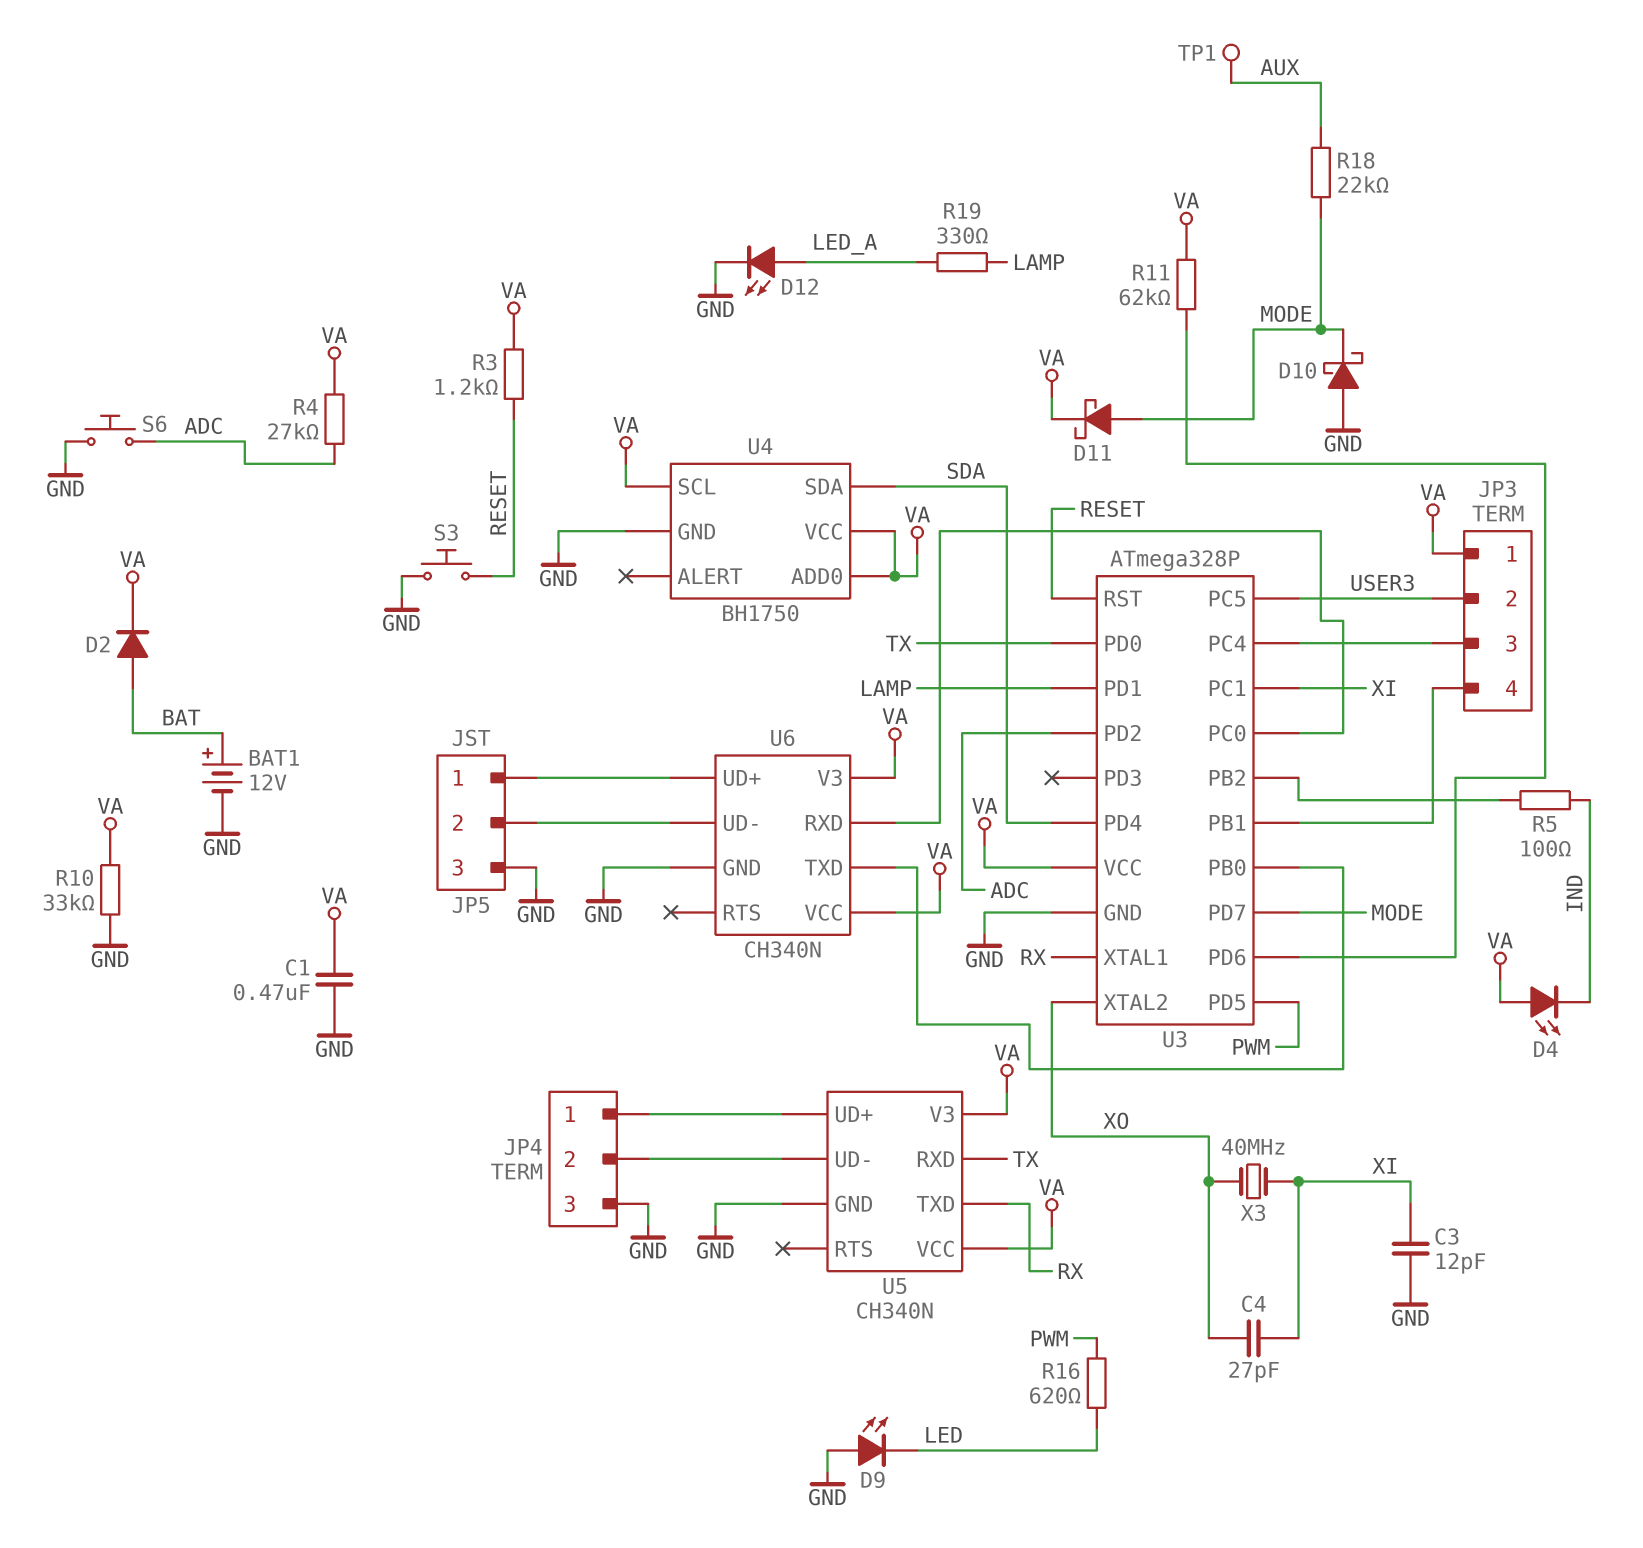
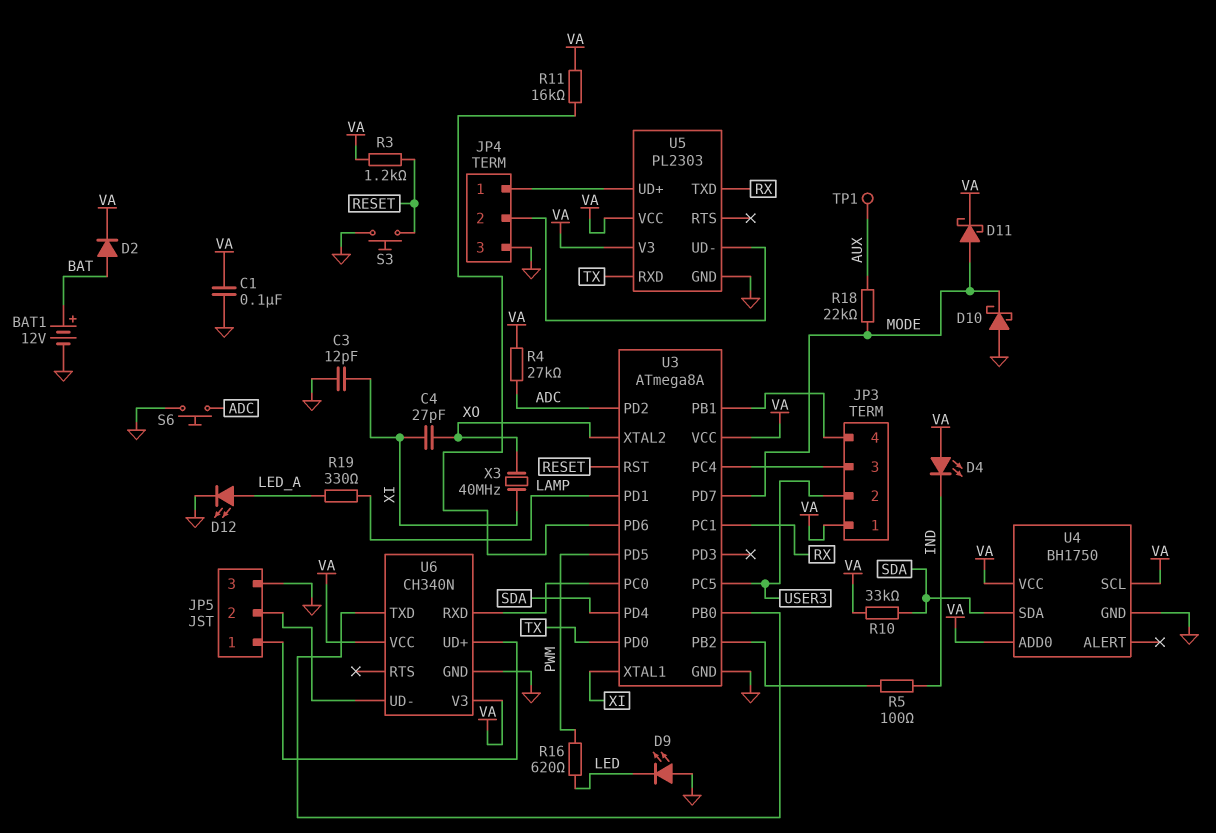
C1: 470nF (GND, VA) -> 100nF (GND, VA)
R10: 33k (GND, VA) -> 33k (SDA, VA)
R11: 62k (U3/PD6, VA) -> 16k (U3/PD6, VA)
U3: ATmega328P -> ATmega8A
U3 pin PC1: XI -> RX
U3 pin XTAL1: RX -> XI
U5: CH340N -> PL2303

